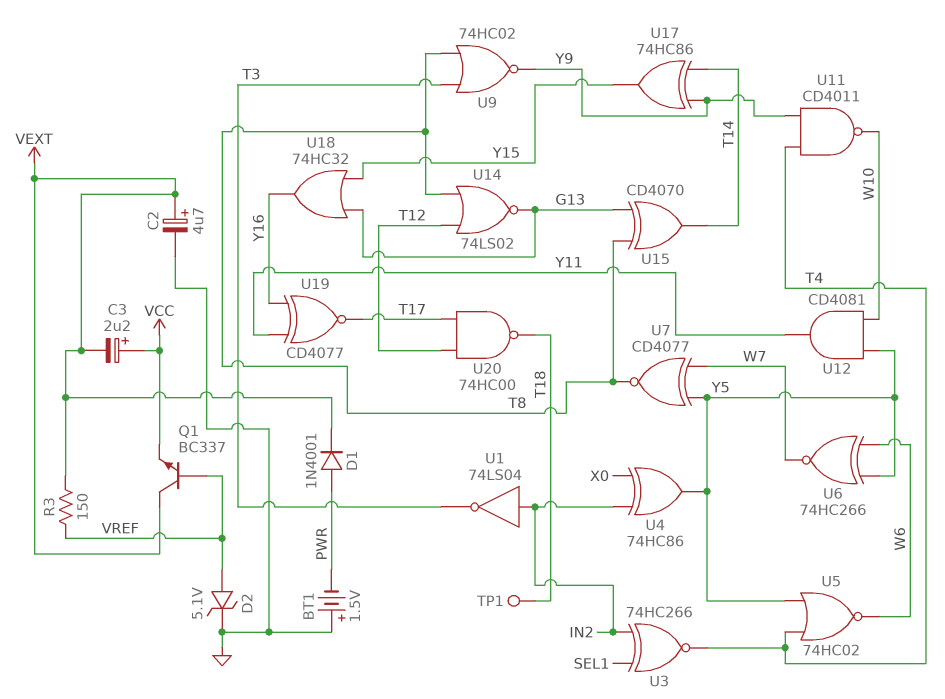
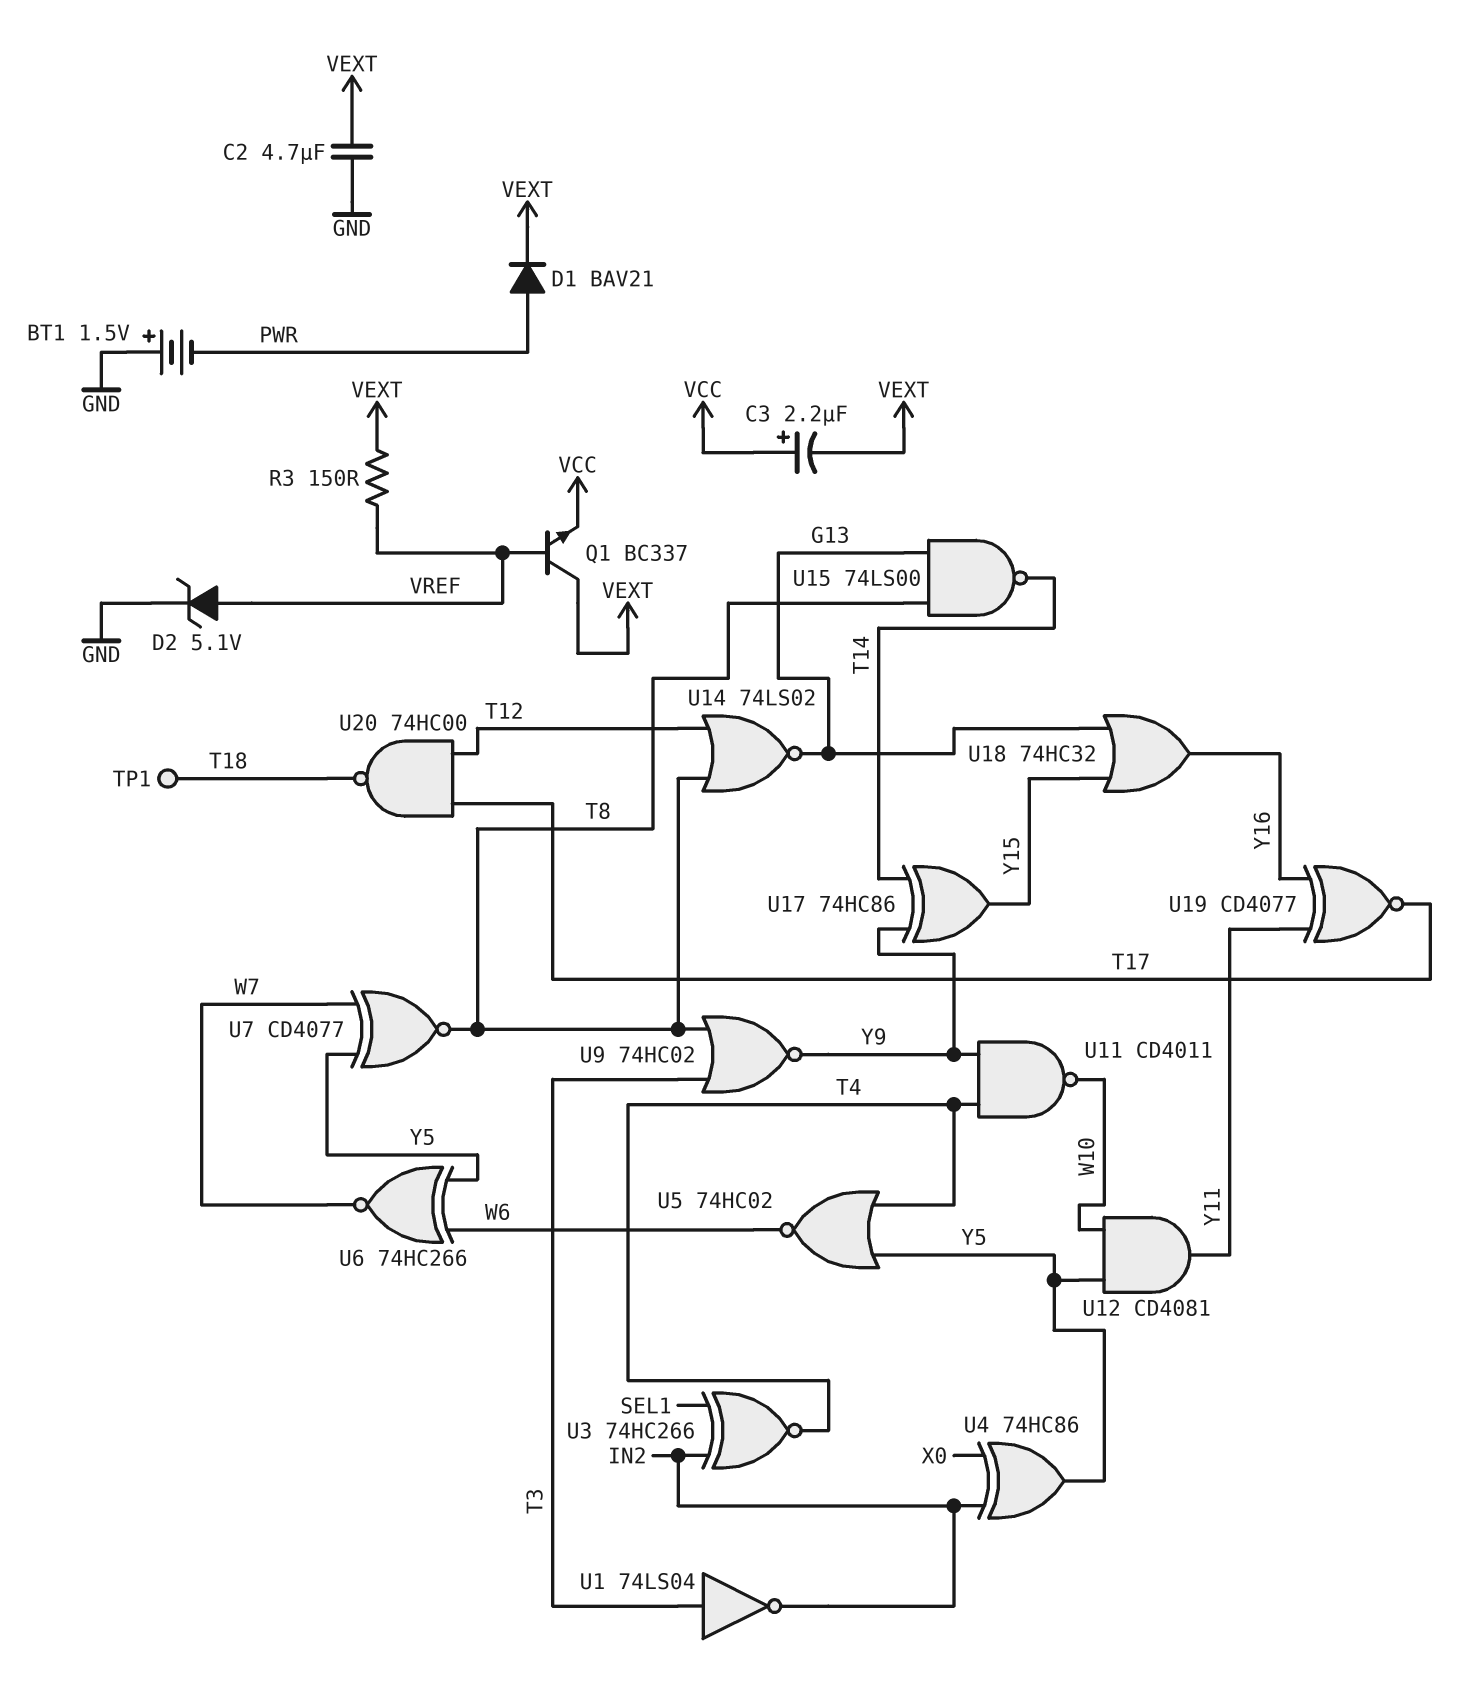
C2: 4.7uF (plus VEXT, minus GND) -> 4.7uF (GND, VEXT)
D1: diode 1N4001 (A PWR, K VEXT) -> diode BAV21 (A PWR, K VEXT)
U1: NOT 74LS04 (in IN2, out T3) -> NOT 74LS04 (in T3, out IN2)
U15: XOR CD4070 (in G13, in T8, out T14) -> NAND 74LS00 (in G13, in T8, out T14)

